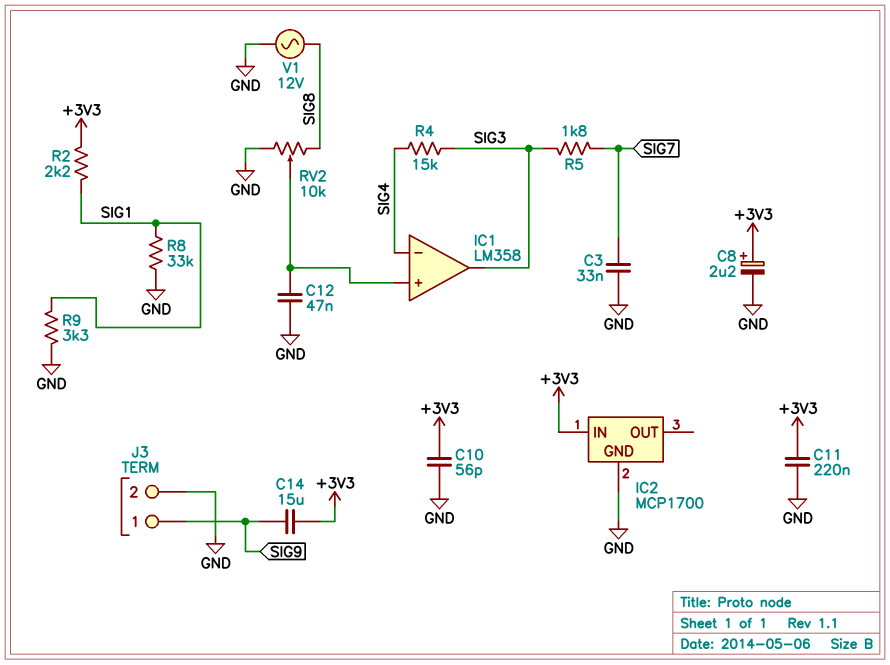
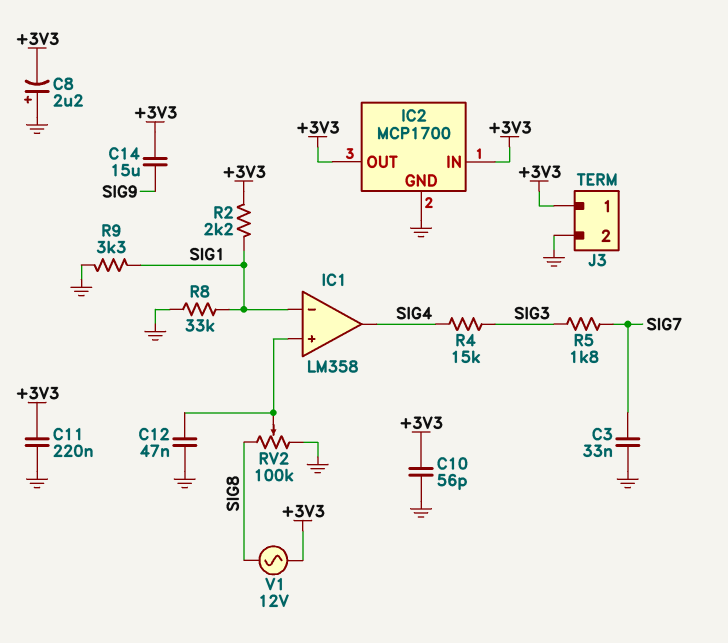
C8: 2.2uF (plus +3V3, minus GND) -> 2.2uF (plus GND, minus +3V3)
IC1 pin in-: SIG4 -> SIG1
IC1 pin out: SIG3 -> SIG4
IC2 pin OUT: none -> +3V3
J3 pin 1: SIG9 -> +3V3
RV2: 10k (GND, SIG8, wiper IC1/in+) -> 100k (GND, SIG8, wiper IC1/in+)
V1: AC 12V (GND, SIG8) -> AC 12V (+3V3, SIG8)

